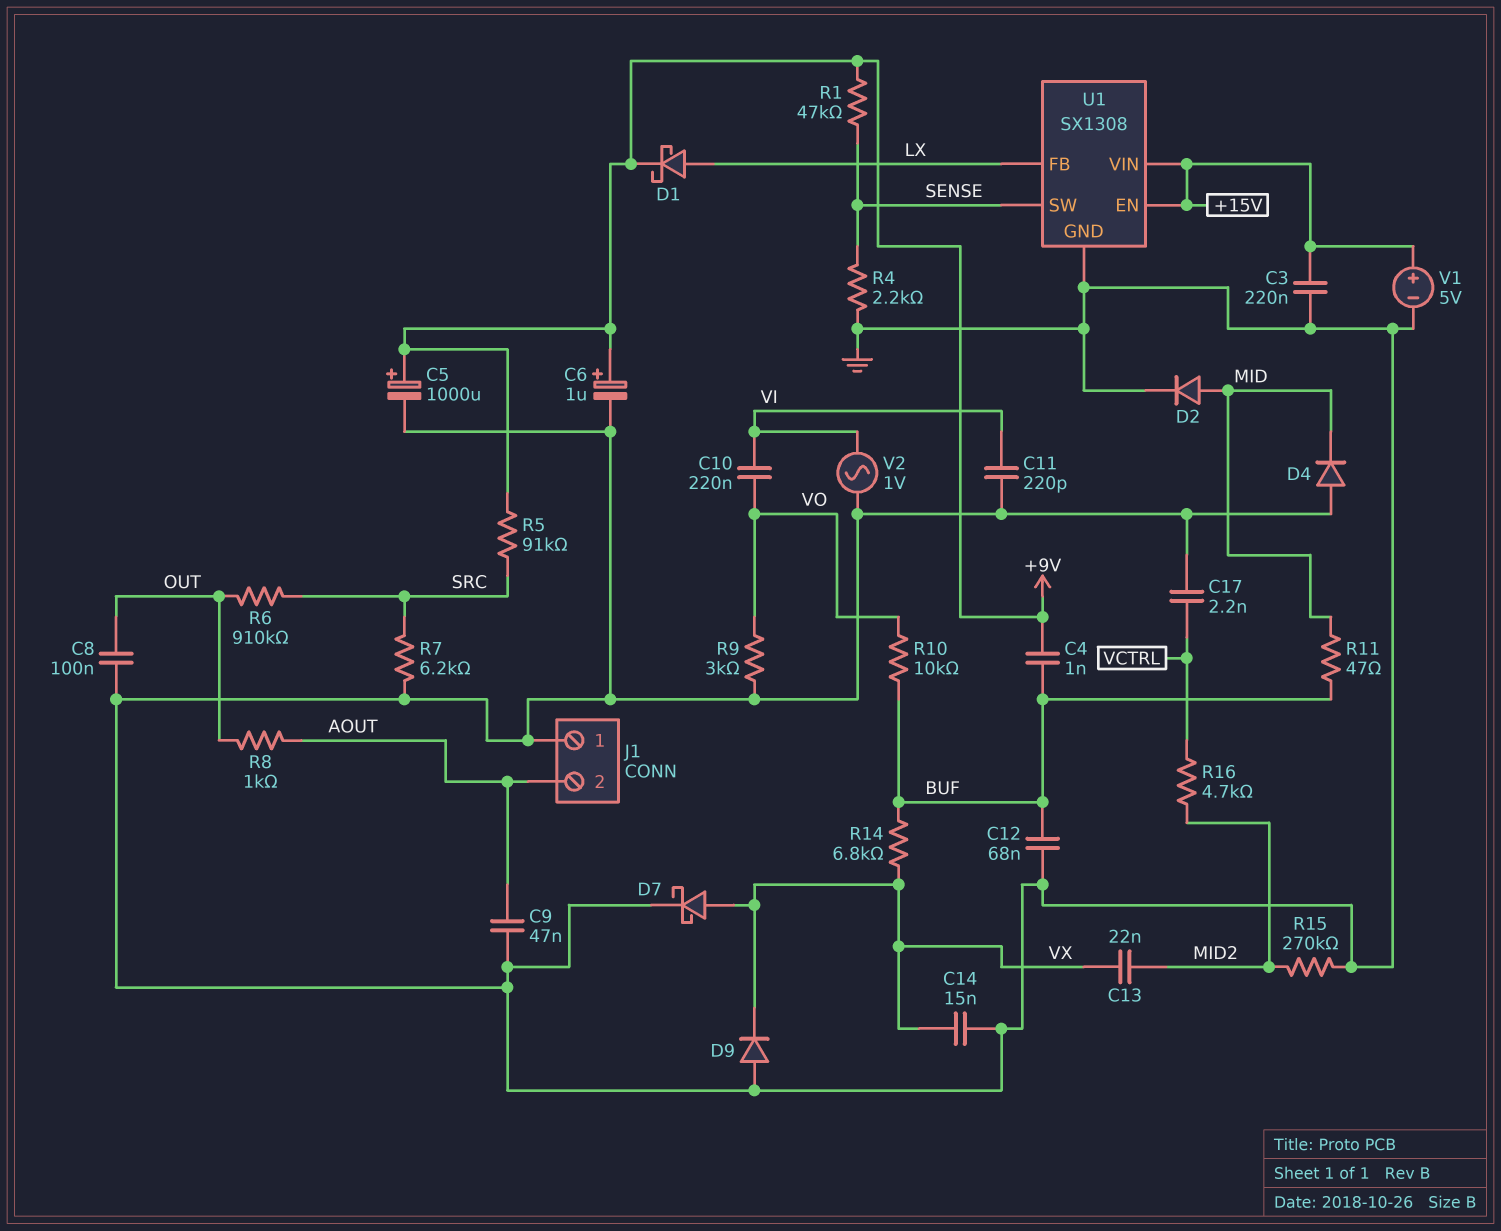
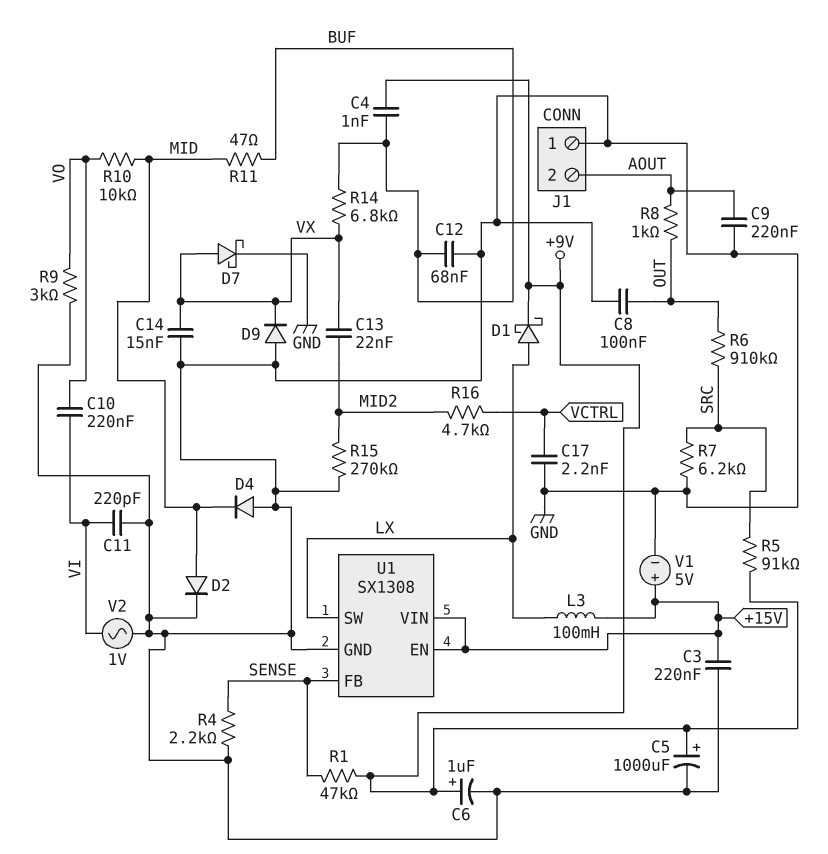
C9: 47nF (AOUT, GND) -> 220nF (AOUT, GND)
L3: none -> 100mH (+15V, LX)
R10: 10k (BUF, VO) -> 10k (MID, VO)
U1 pin FB: LX -> SENSE
U1 pin SW: SENSE -> LX

